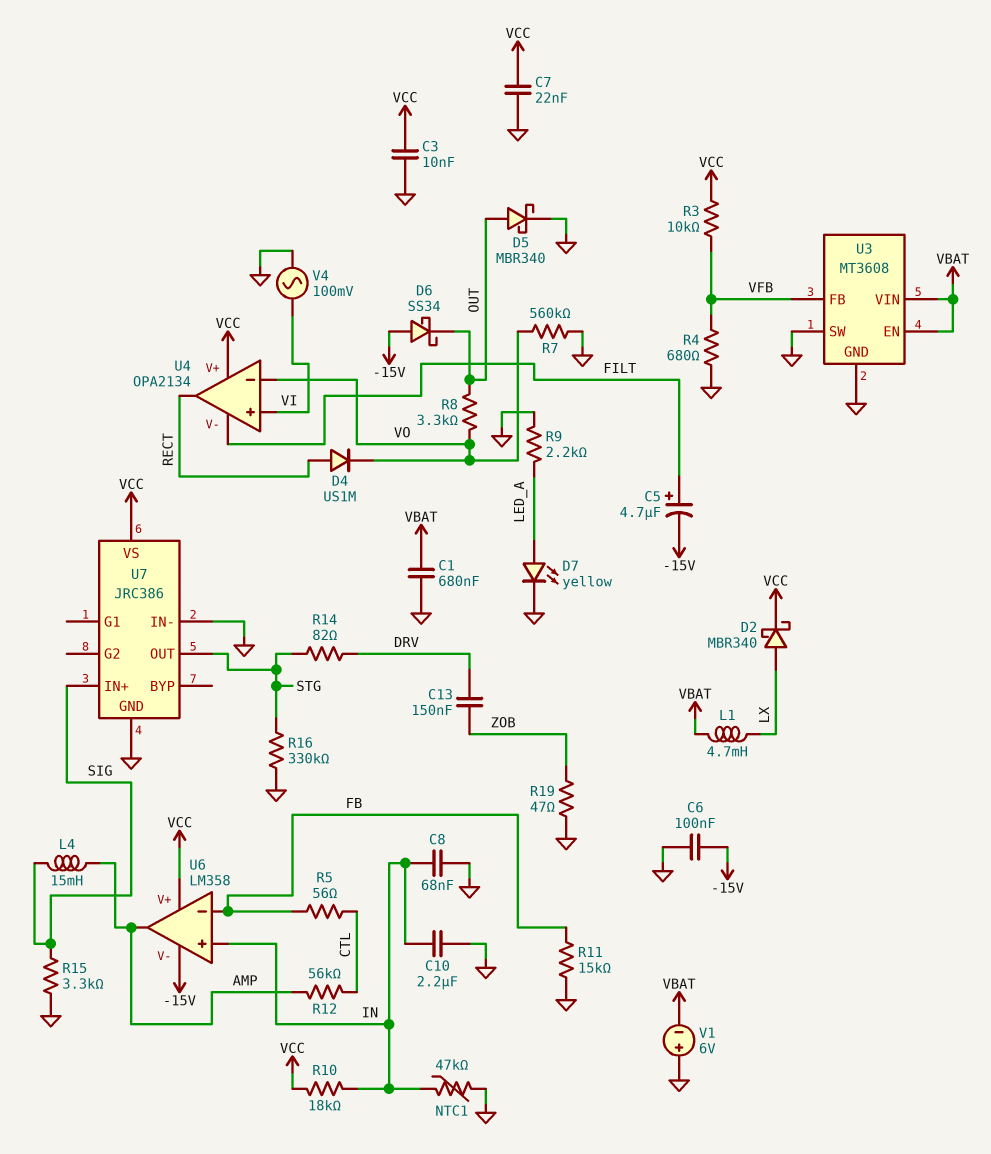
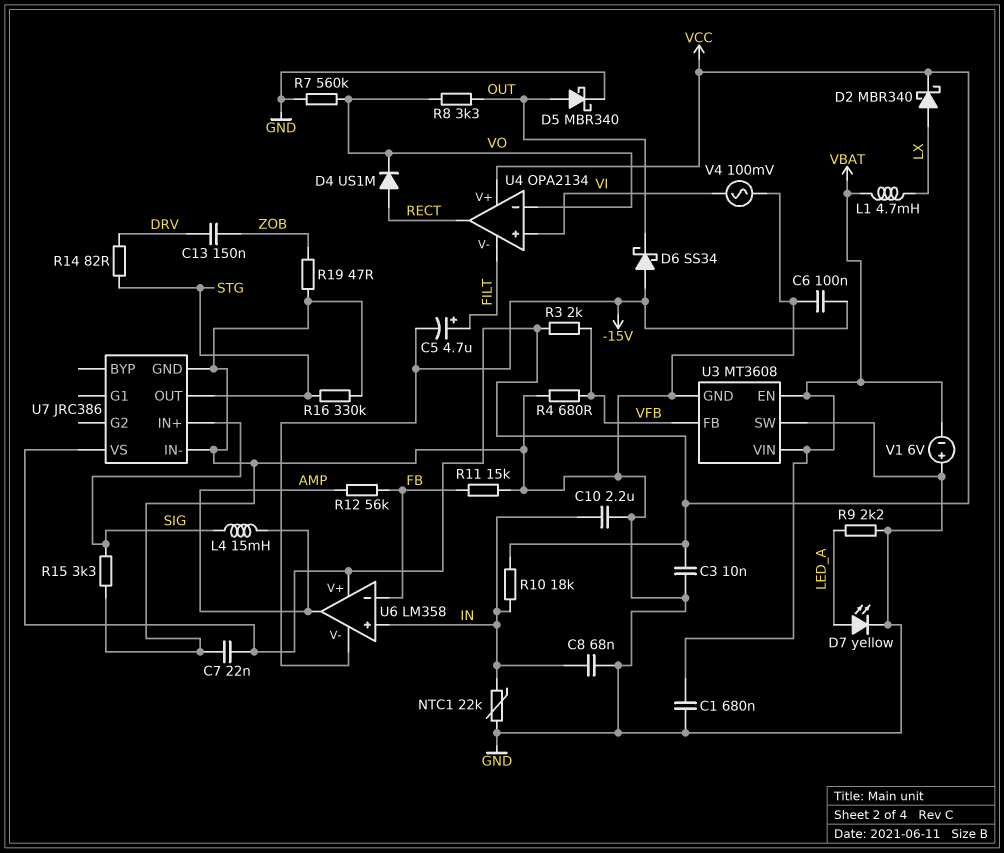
NTC1: 47k (GND, IN) -> 22k (GND, IN)
R3: 10k (VCC, VFB) -> 2k (VCC, VFB)
R5: 56 (CTL, FB) -> none
R12: 56k (AMP, CTL) -> 56k (AMP, FB)

